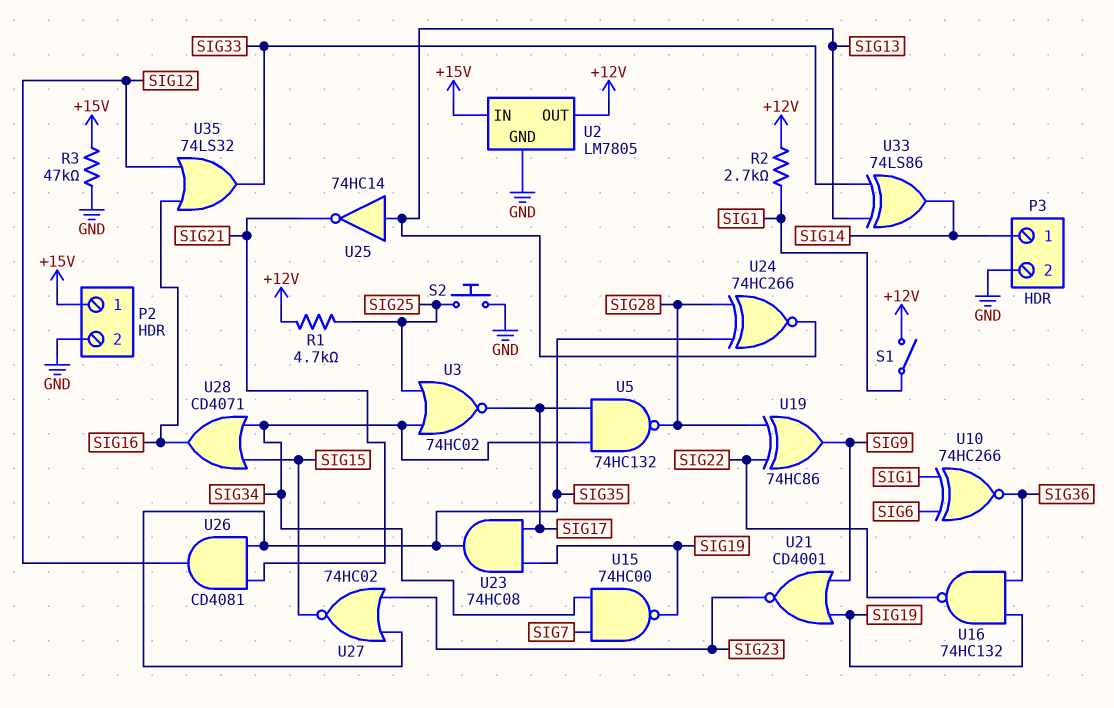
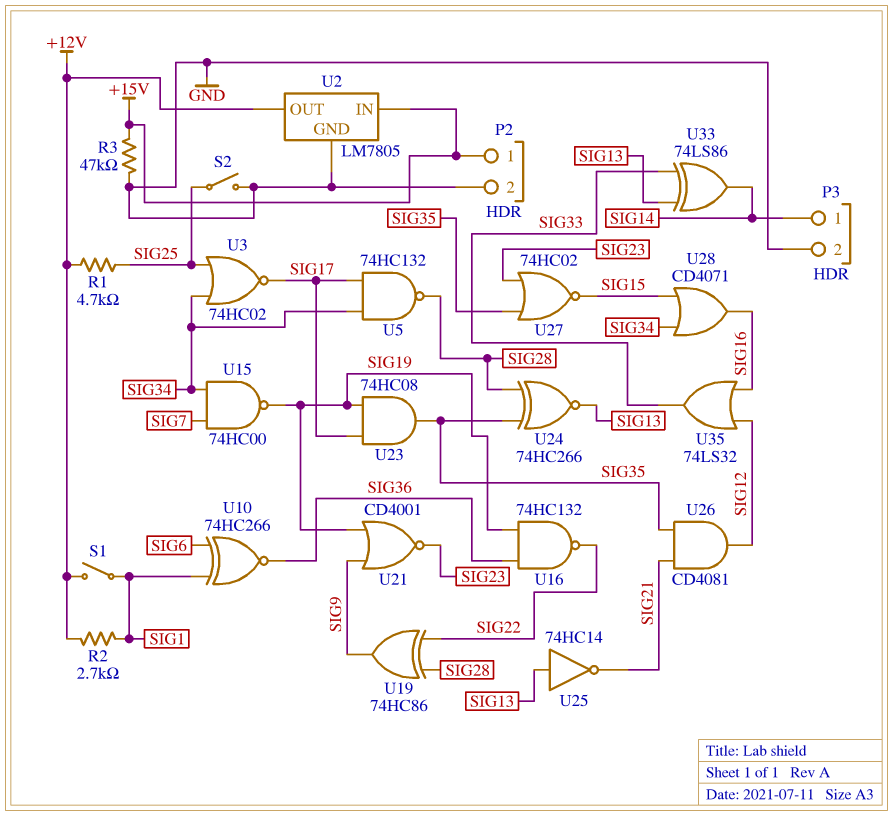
S2: button (GND, SIG25) -> switch (GND, SIG25)

